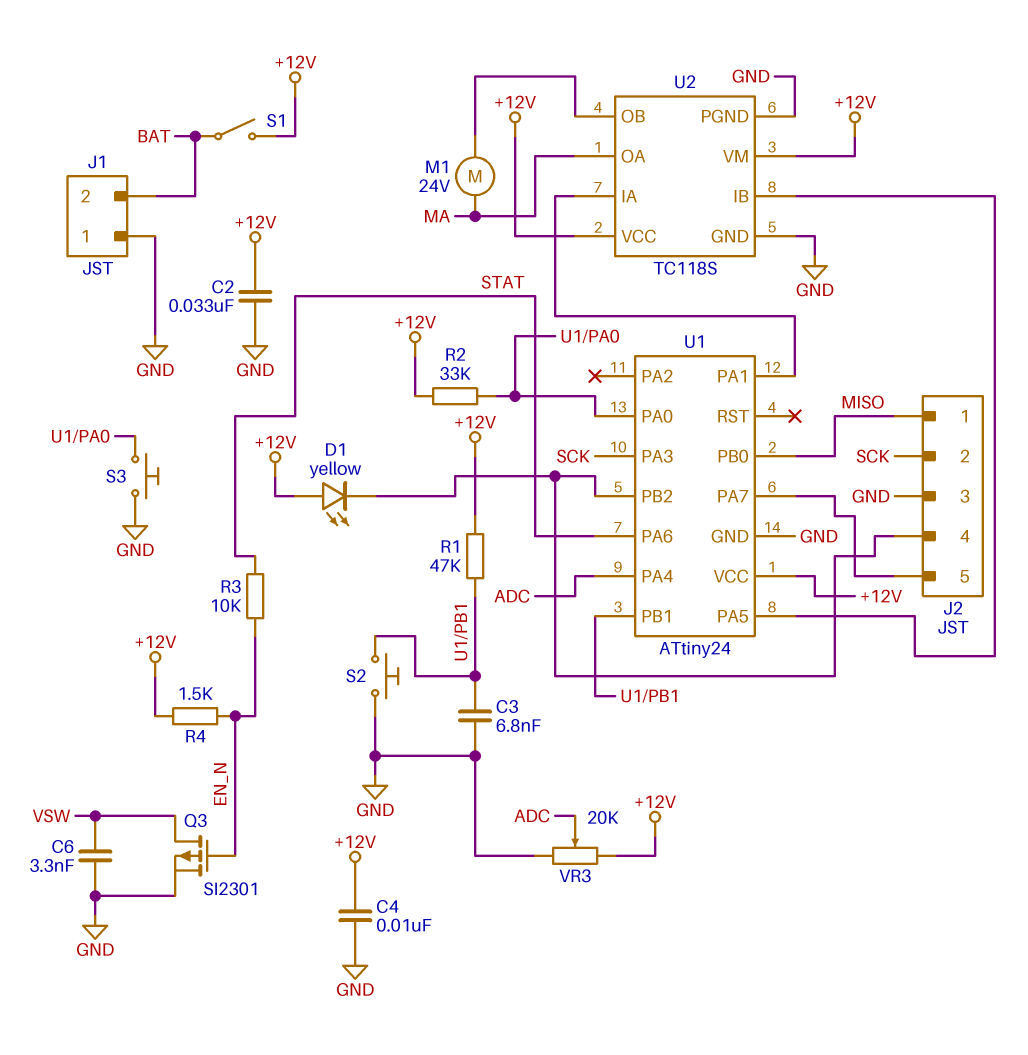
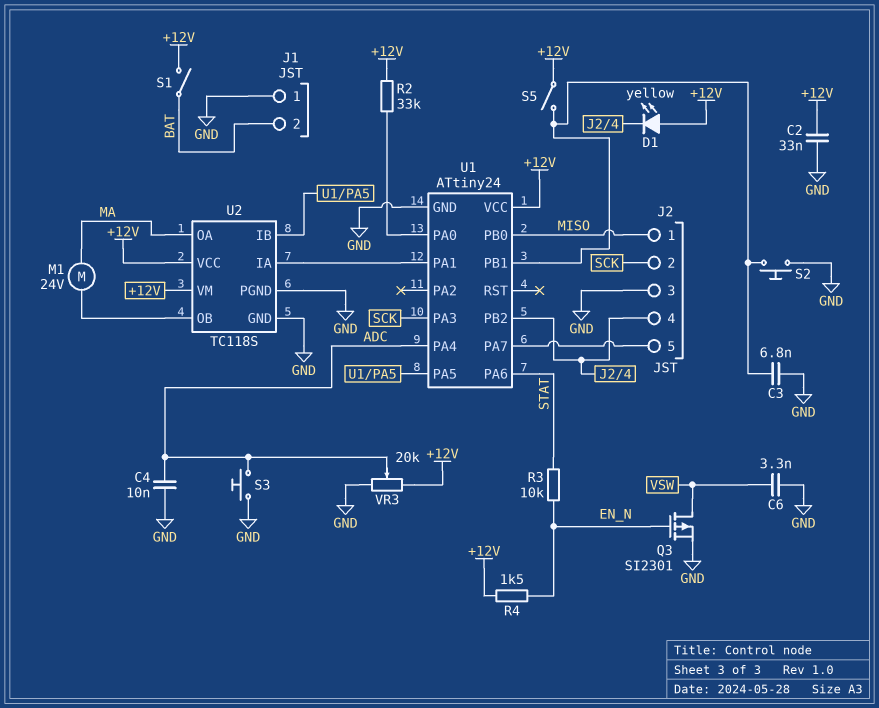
C4: 10nF (+12V, GND) -> 10nF (ADC, GND)
R1: 47k (+12V, U1/PB1) -> none
S3: button (GND, U1/PA0) -> button (ADC, GND)
S5: none -> switch (+12V, U1/PB1)

